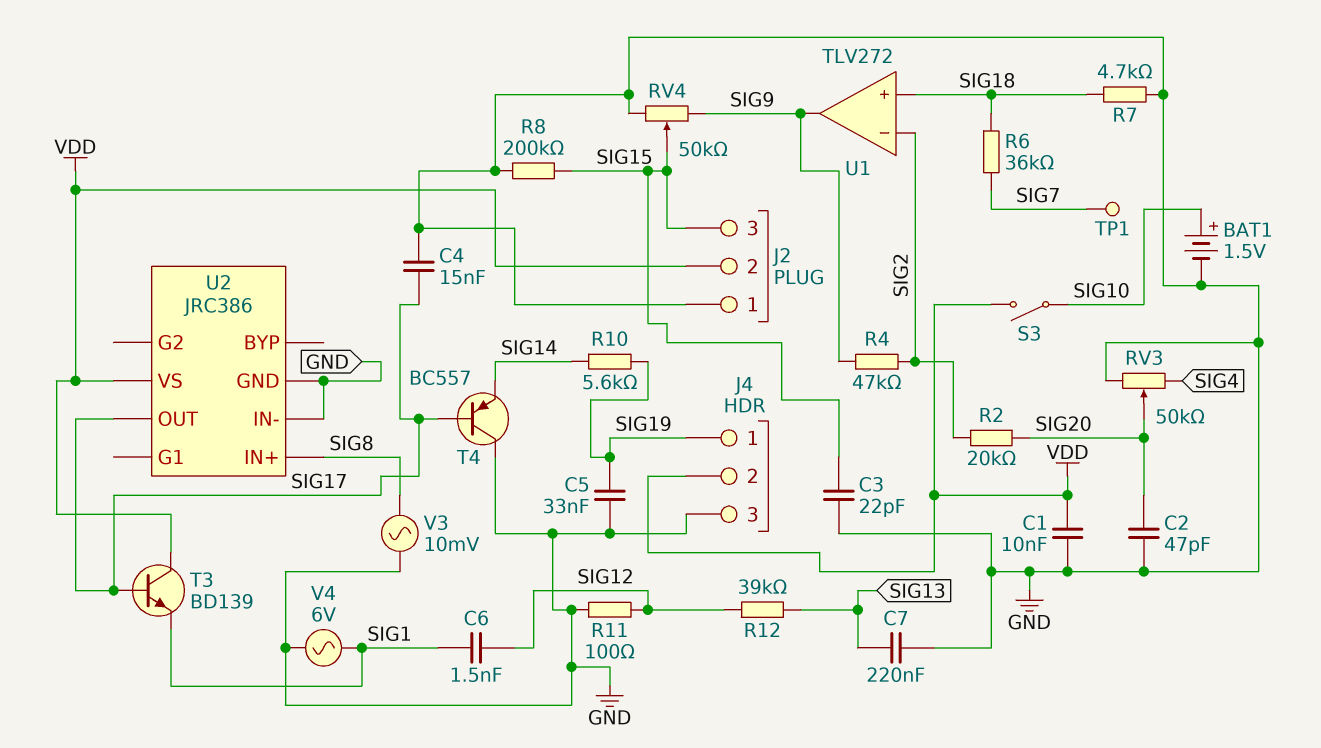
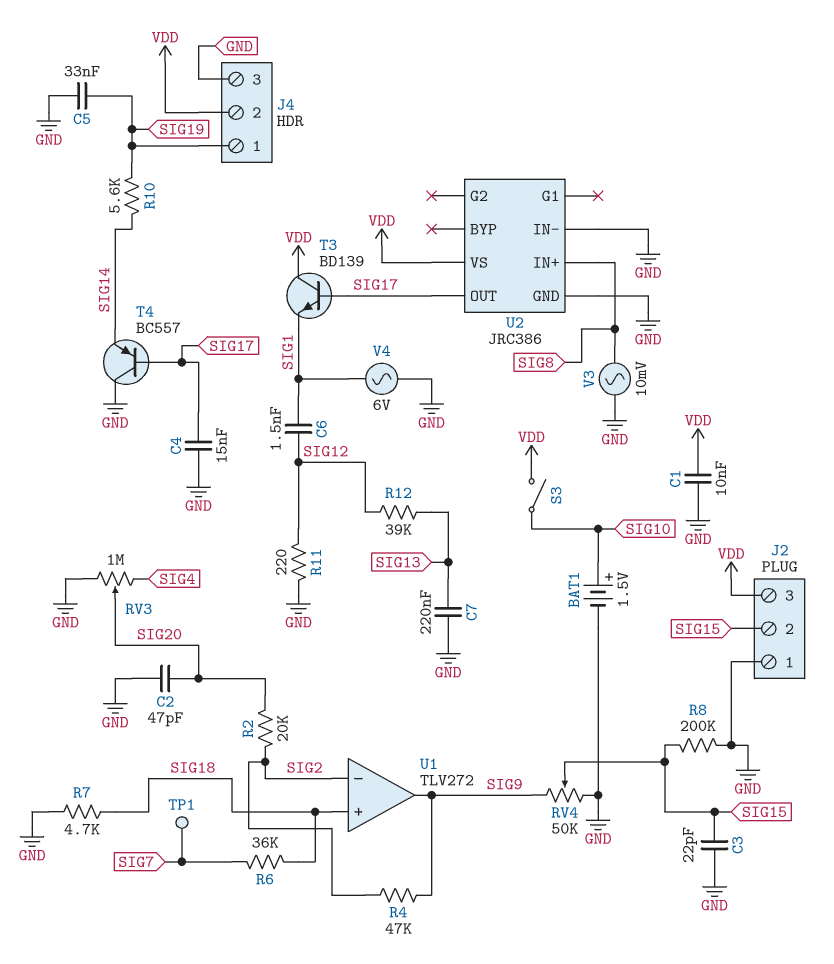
J2 pin 2: VDD -> SIG15
J2 pin 3: SIG15 -> VDD
R11: 100 (GND, SIG12) -> 220 (GND, SIG12)
RV3: 50k (GND, SIG4, wiper SIG20) -> 1M (GND, SIG4, wiper SIG20)

